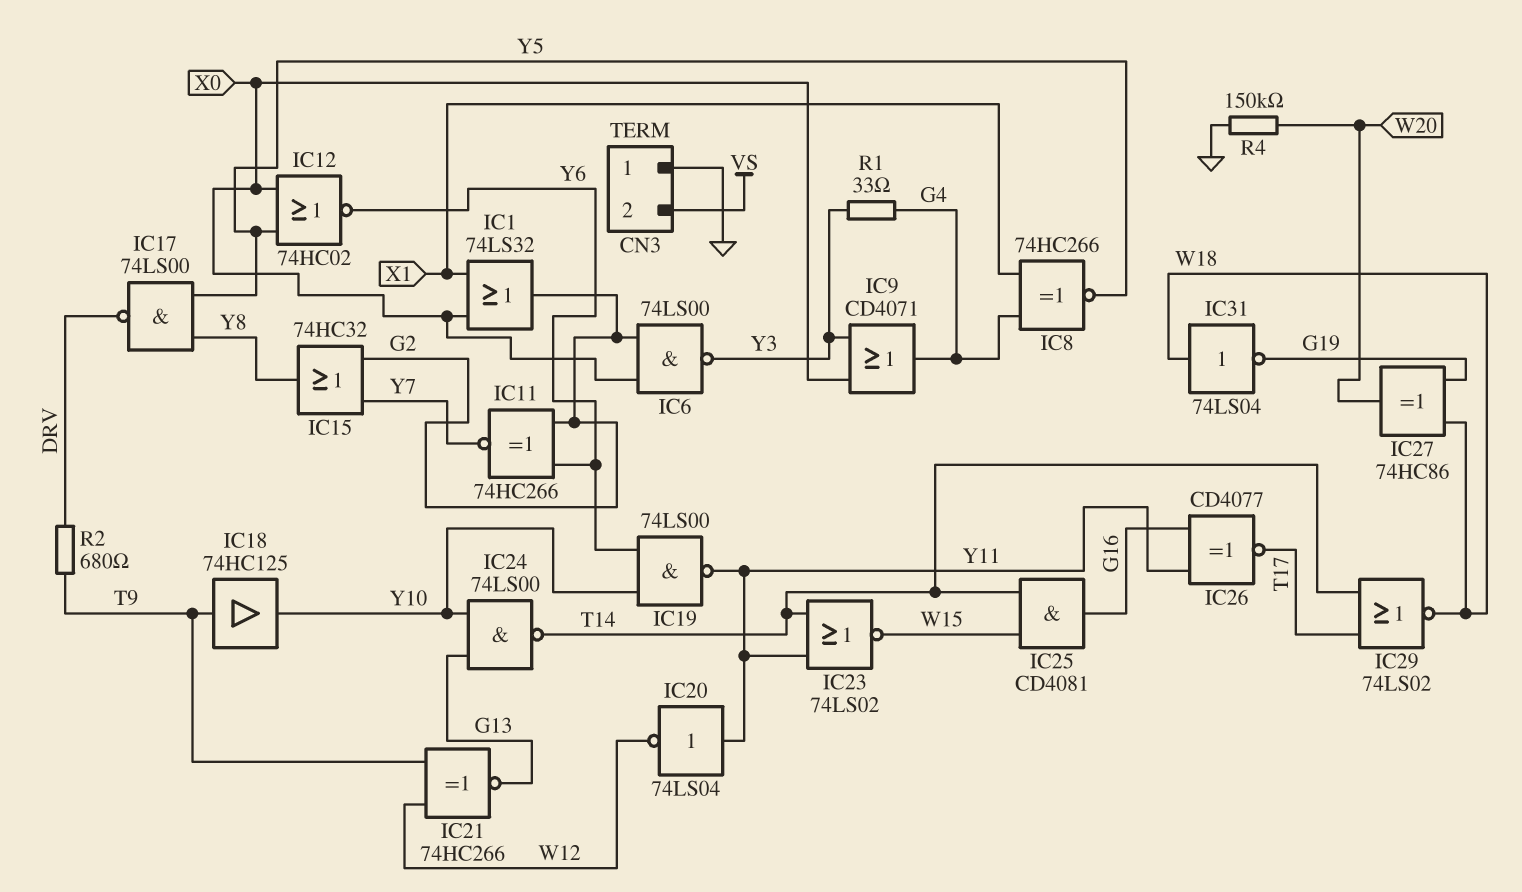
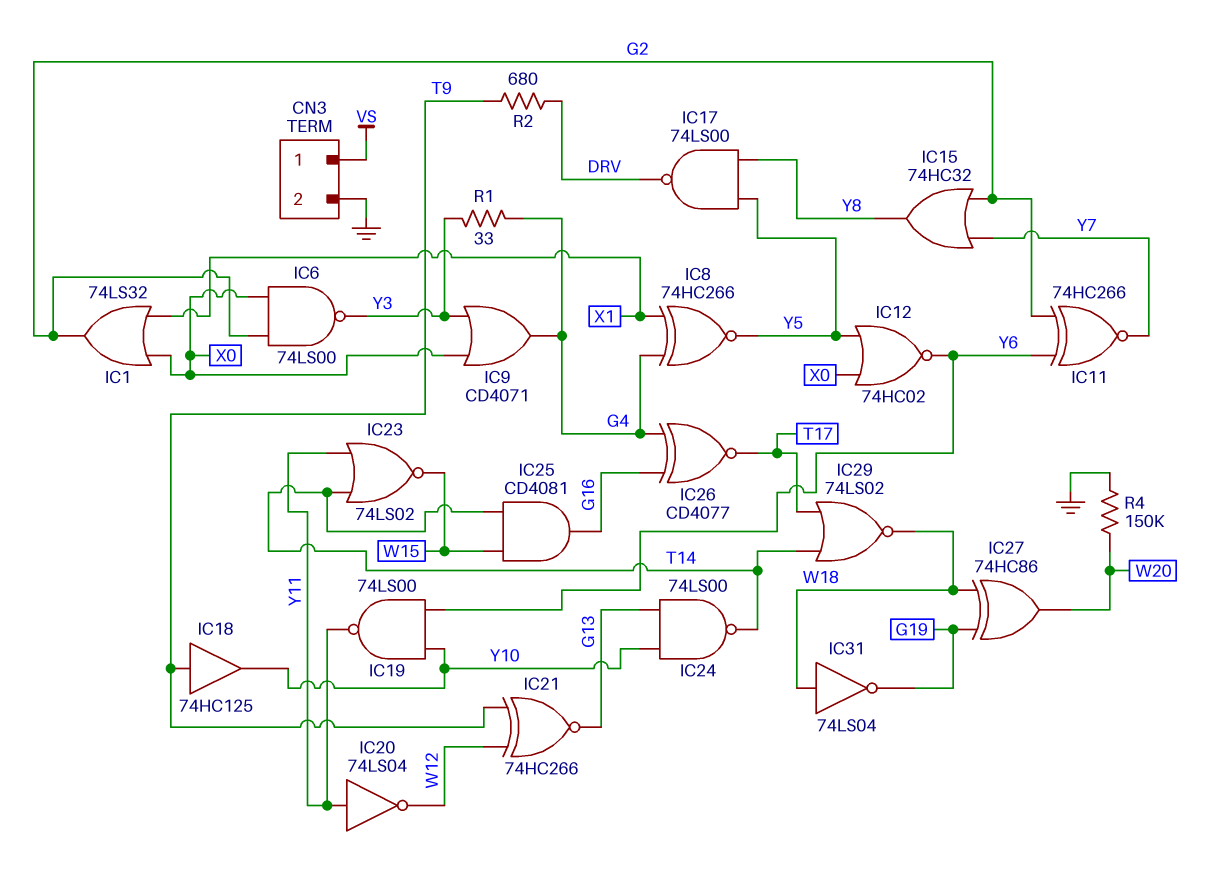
CN3 pin 1: GND -> VS
CN3 pin 2: VS -> GND
IC26: XNOR CD4077 (in G16, in Y11, out T17) -> XNOR CD4077 (in G4, in G16, out T17)

